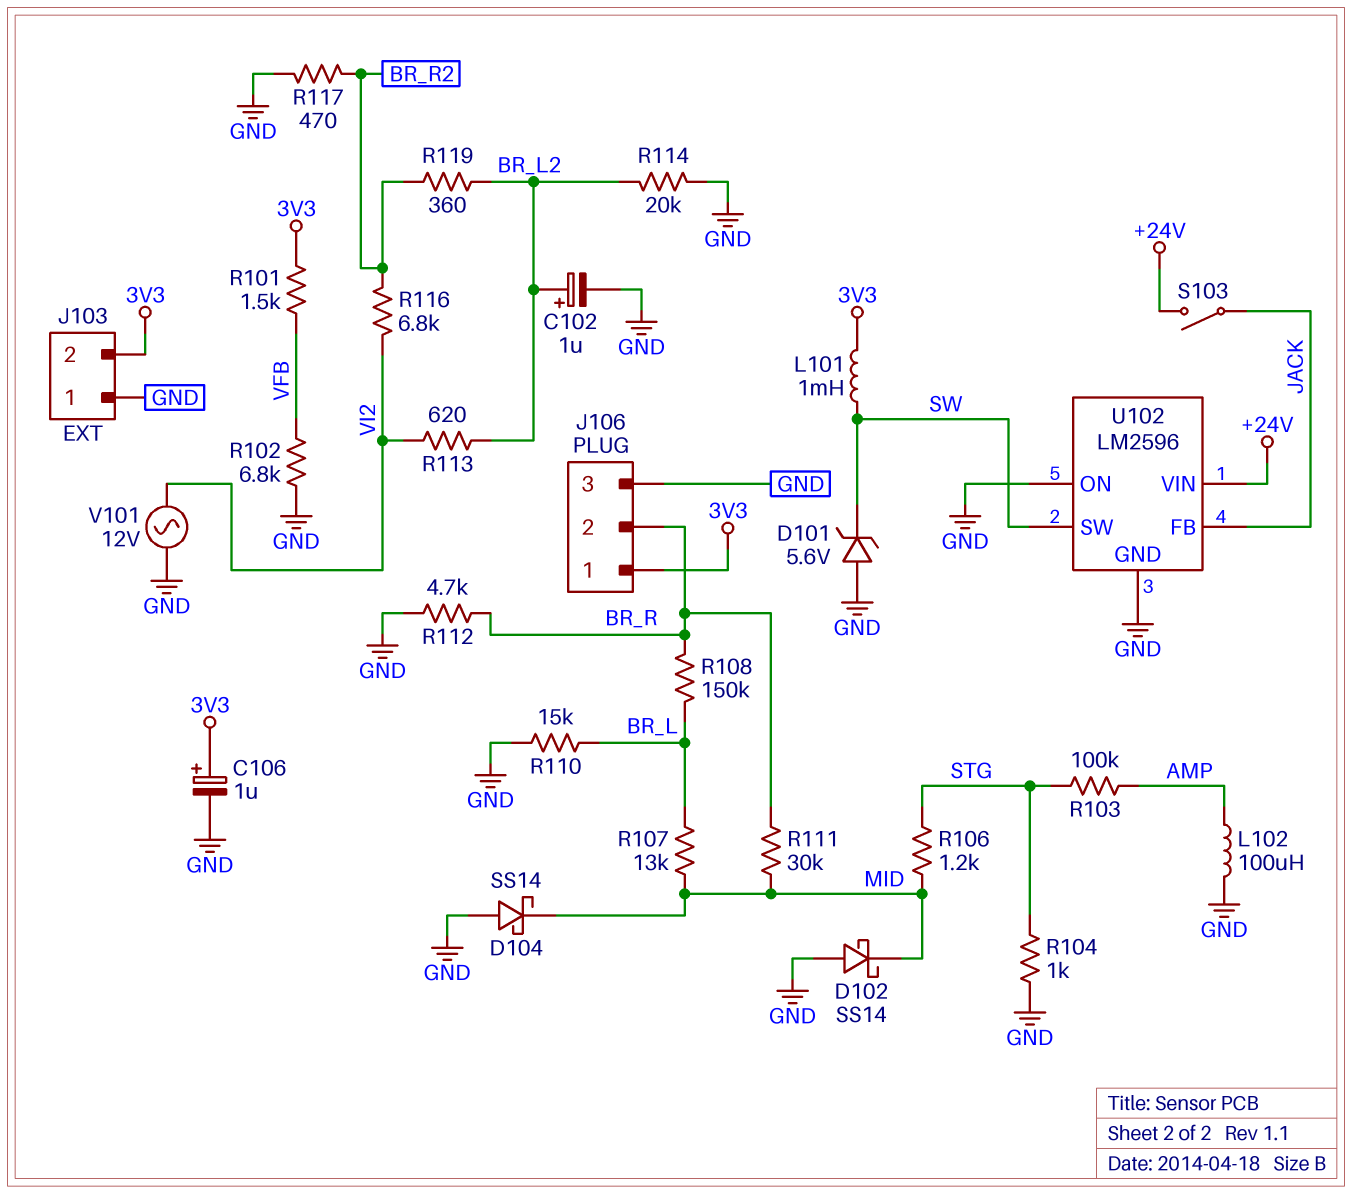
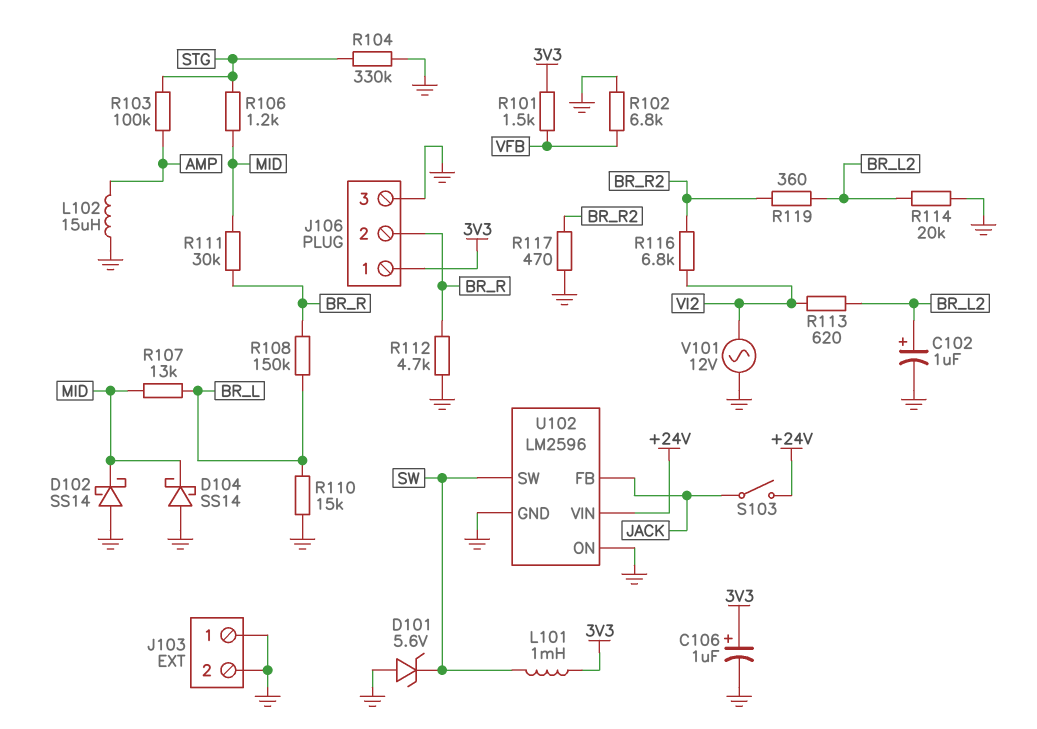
J103 pin 2: 3V3 -> GND
L102: 100uH (AMP, GND) -> 15uH (AMP, GND)
R104: 1k (GND, STG) -> 330k (GND, STG)

